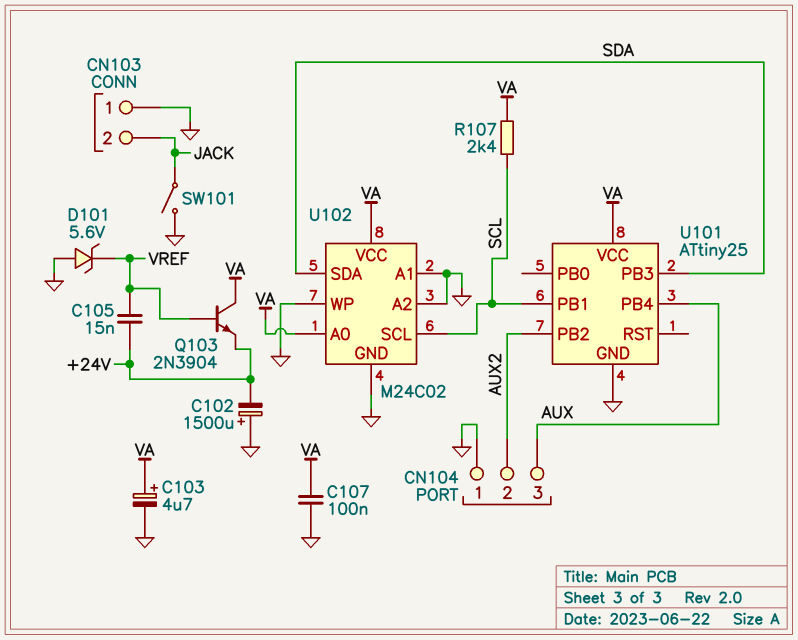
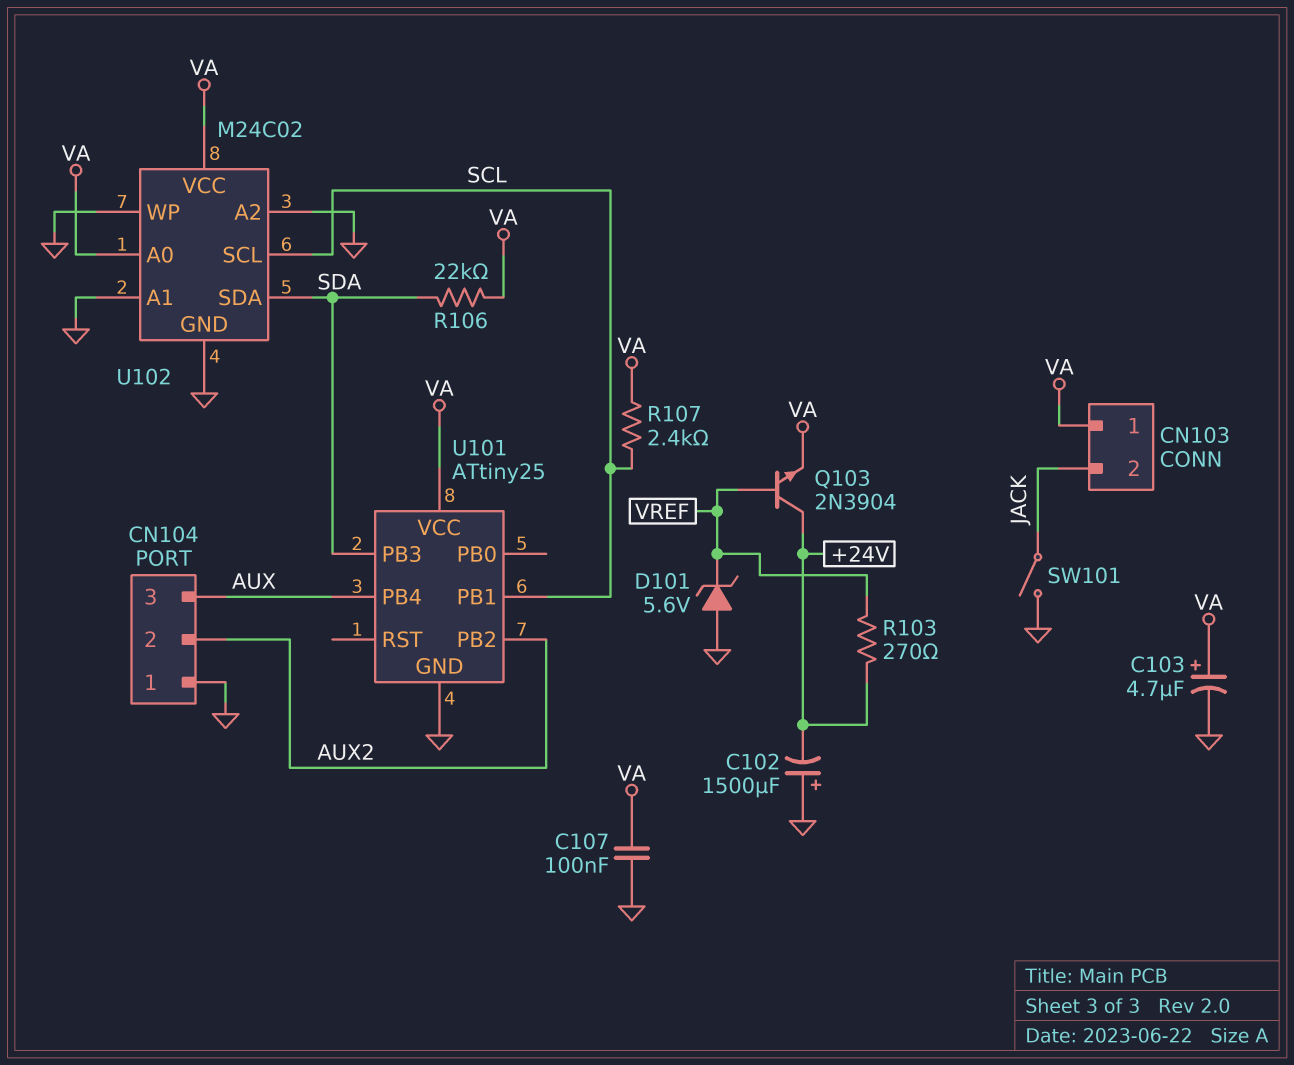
C105: 15nF (+24V, VREF) -> none
CN103 pin 1: GND -> VA
Q103: NPN 2N3904 (B VREF, C VA, E +24V) -> NPN 2N3904 (B VREF, C +24V, E VA)
R103: none -> 270 (+24V, VREF)
R106: none -> 22k (SDA, VA)

